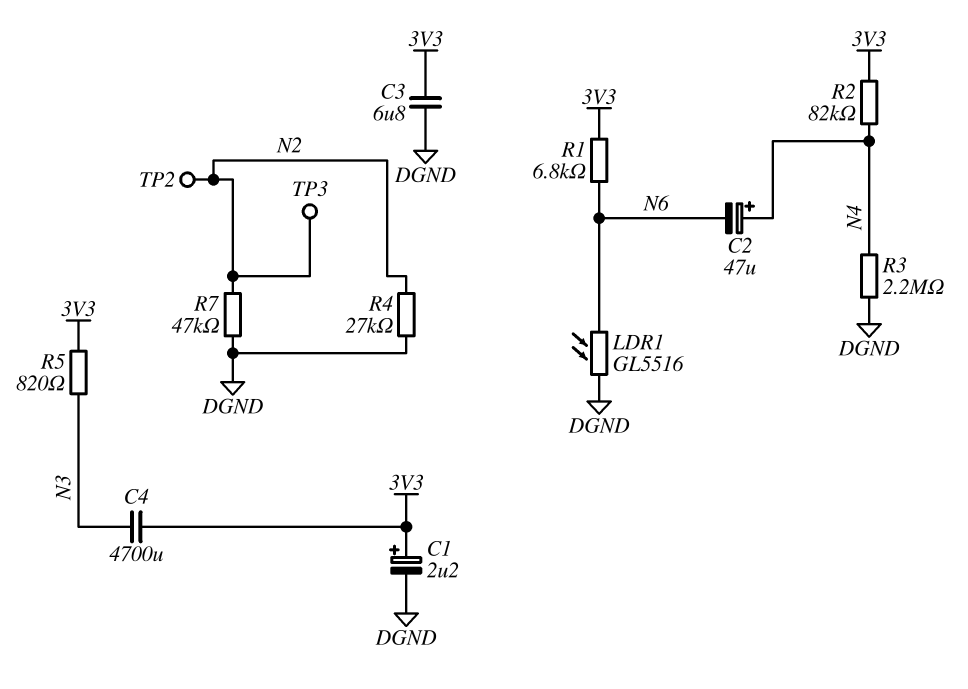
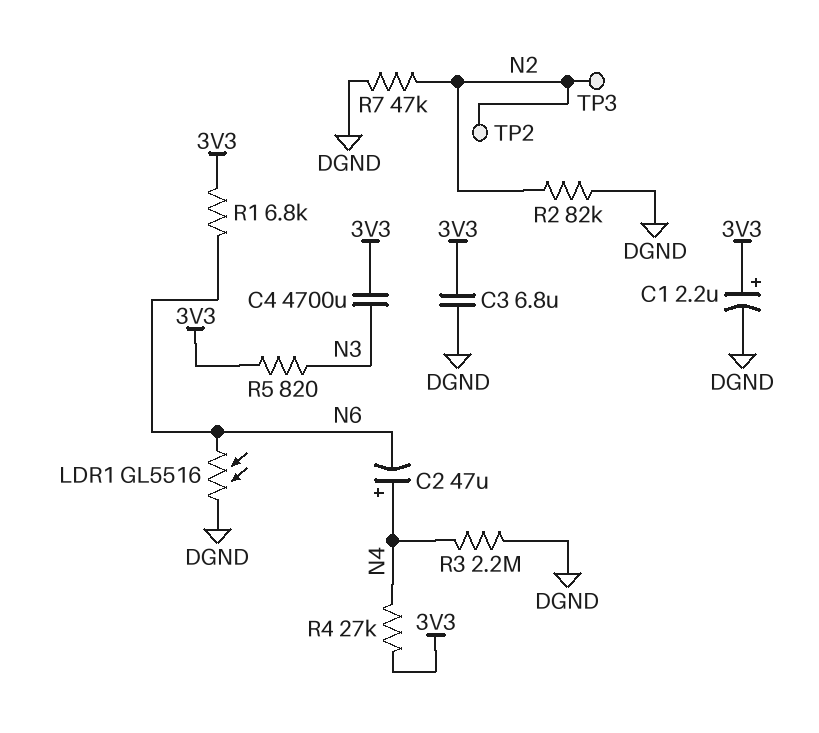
R2: 82k (3V3, N4) -> 82k (DGND, N2)
R4: 27k (DGND, N2) -> 27k (3V3, N4)

